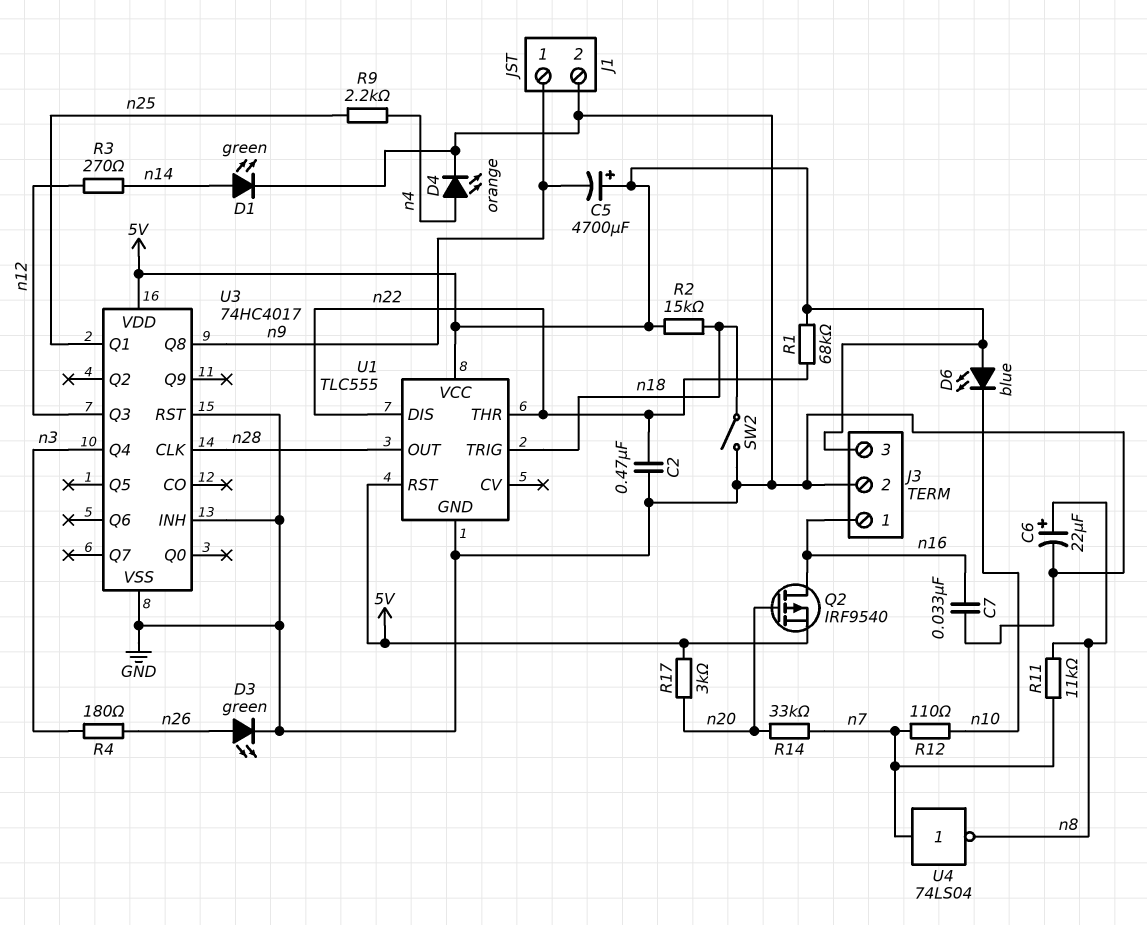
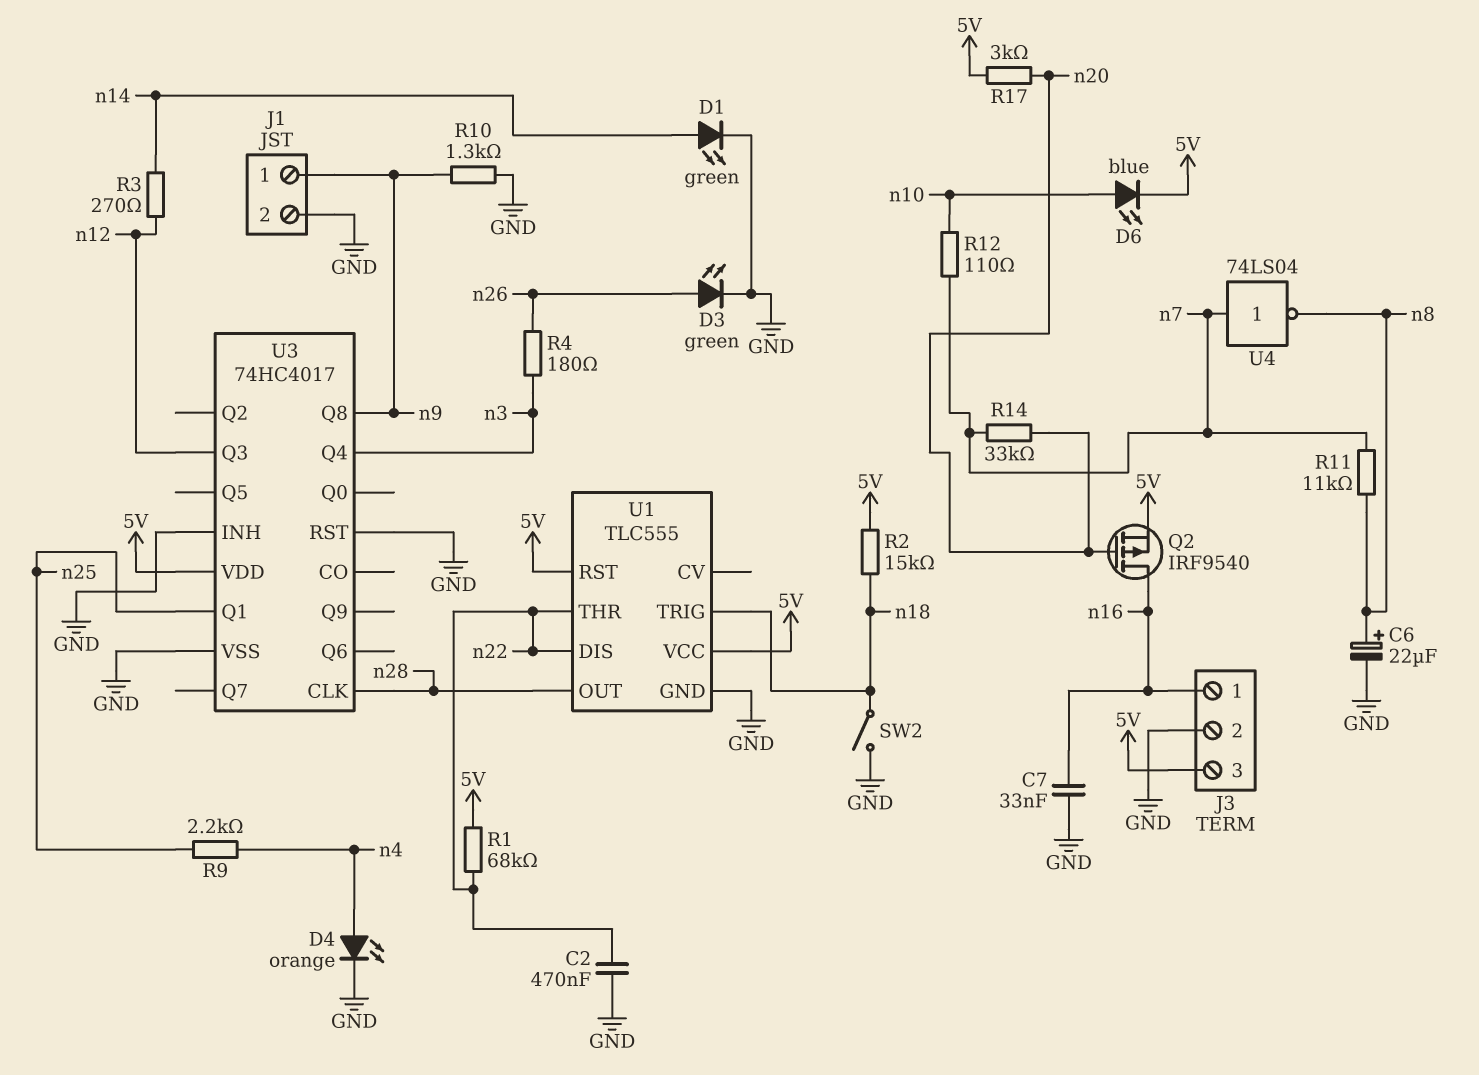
C5: 4700uF (plus 5V, minus n9) -> none
D6: LED blue (A 5V, K n10) -> LED blue (A n10, K 5V)
R10: none -> 1.3k (GND, n9)

